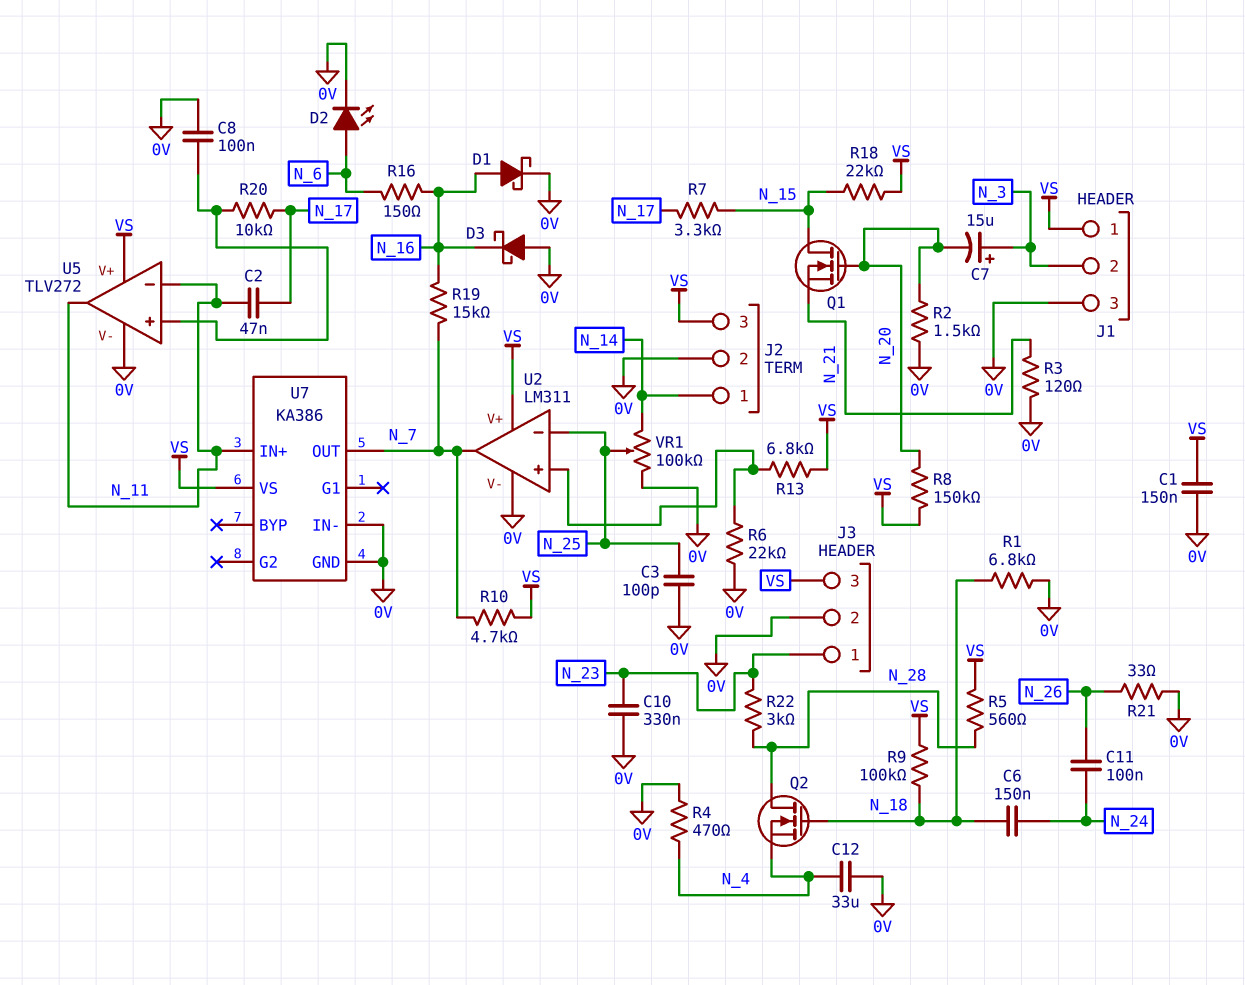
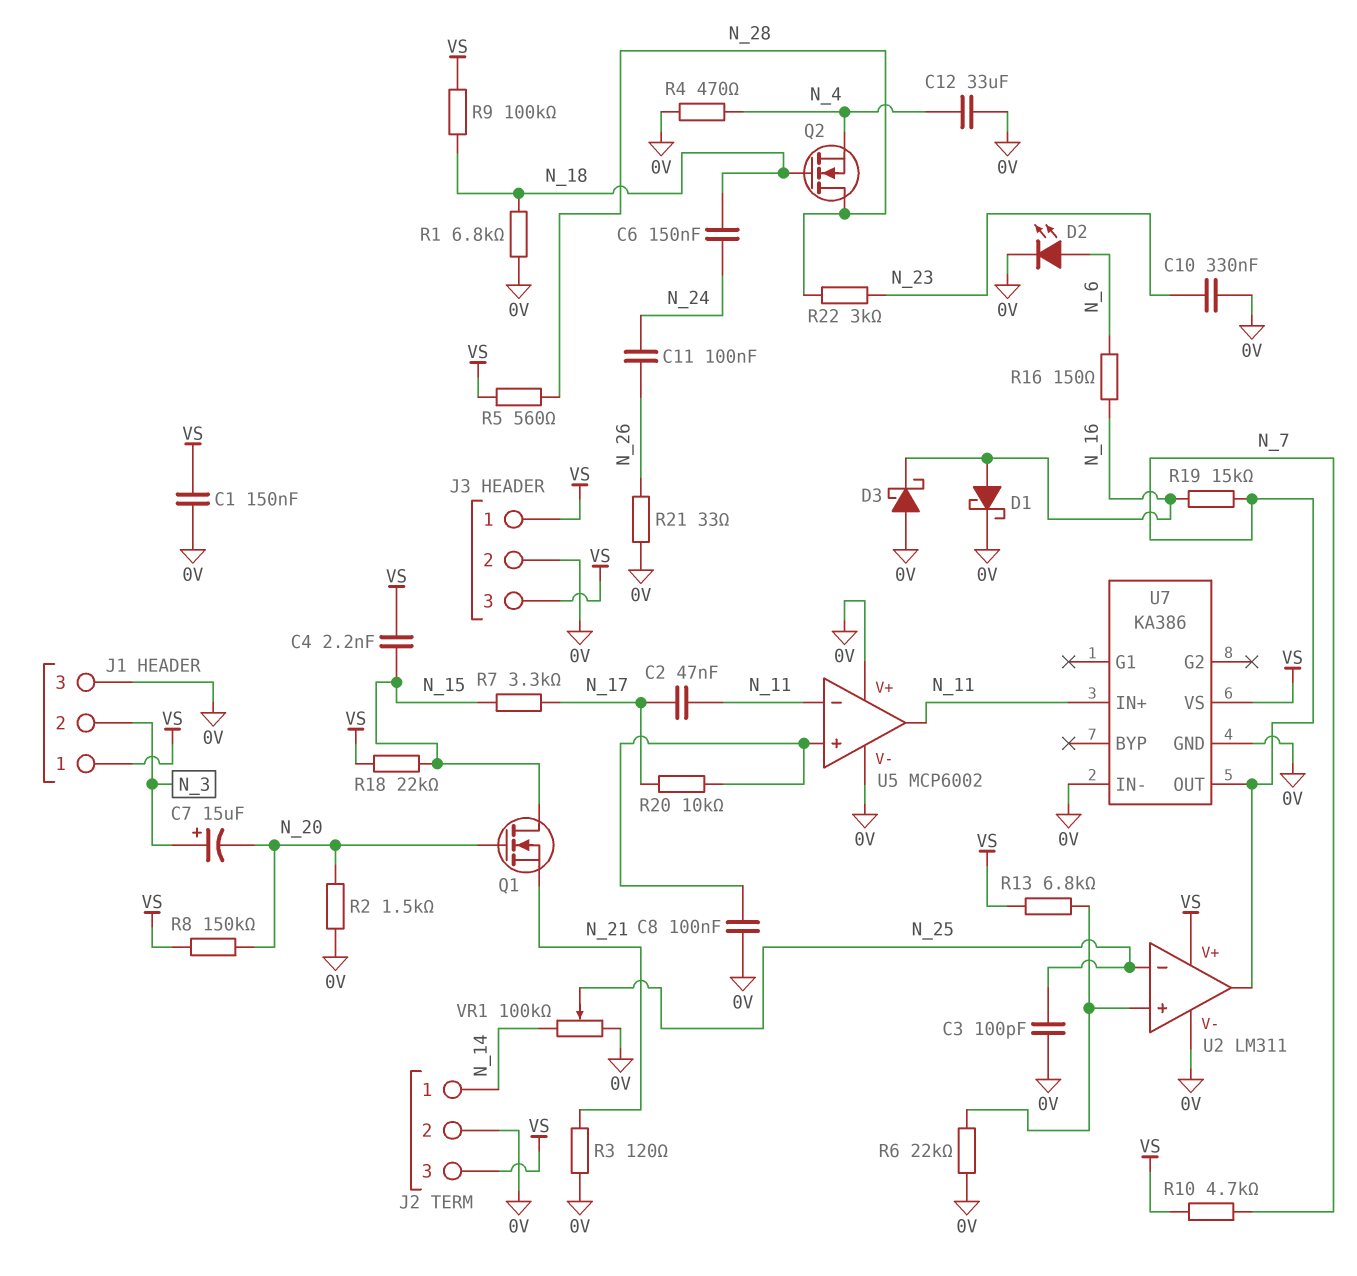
C4: none -> 2.2nF (N_15, VS)
J3 pin 1: N_23 -> VS
U5: TLV272 -> MCP6002
U5 pin V+: VS -> 0V

